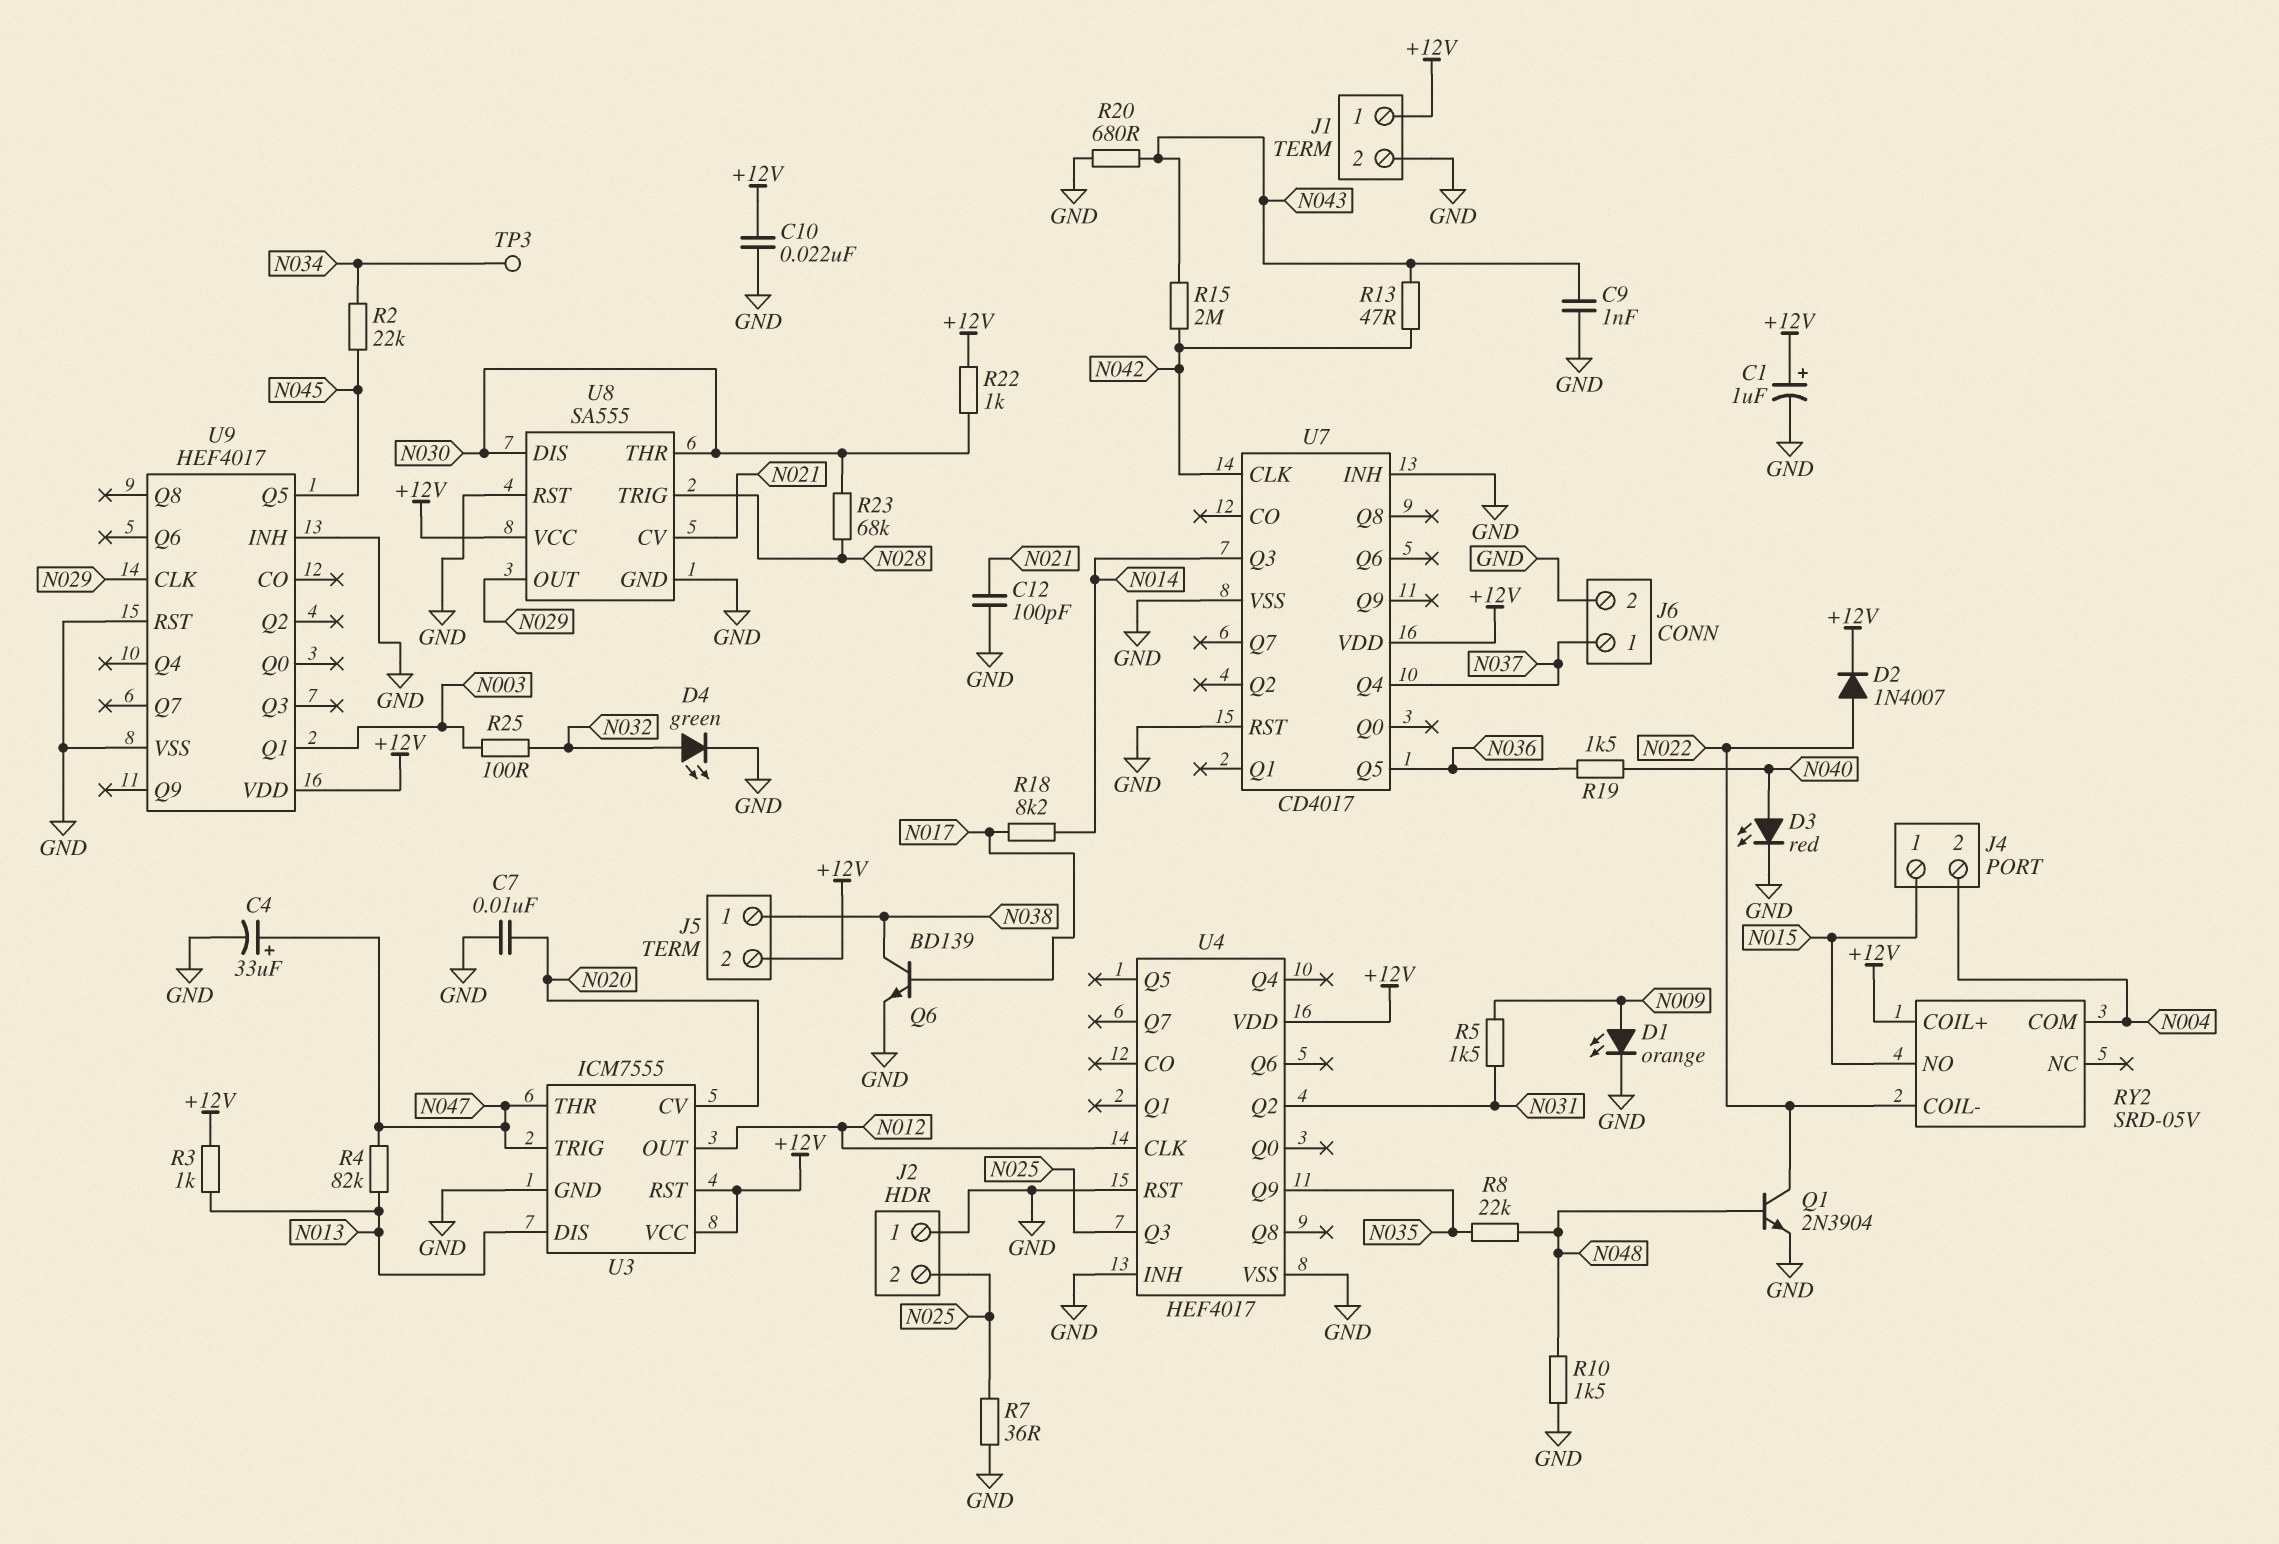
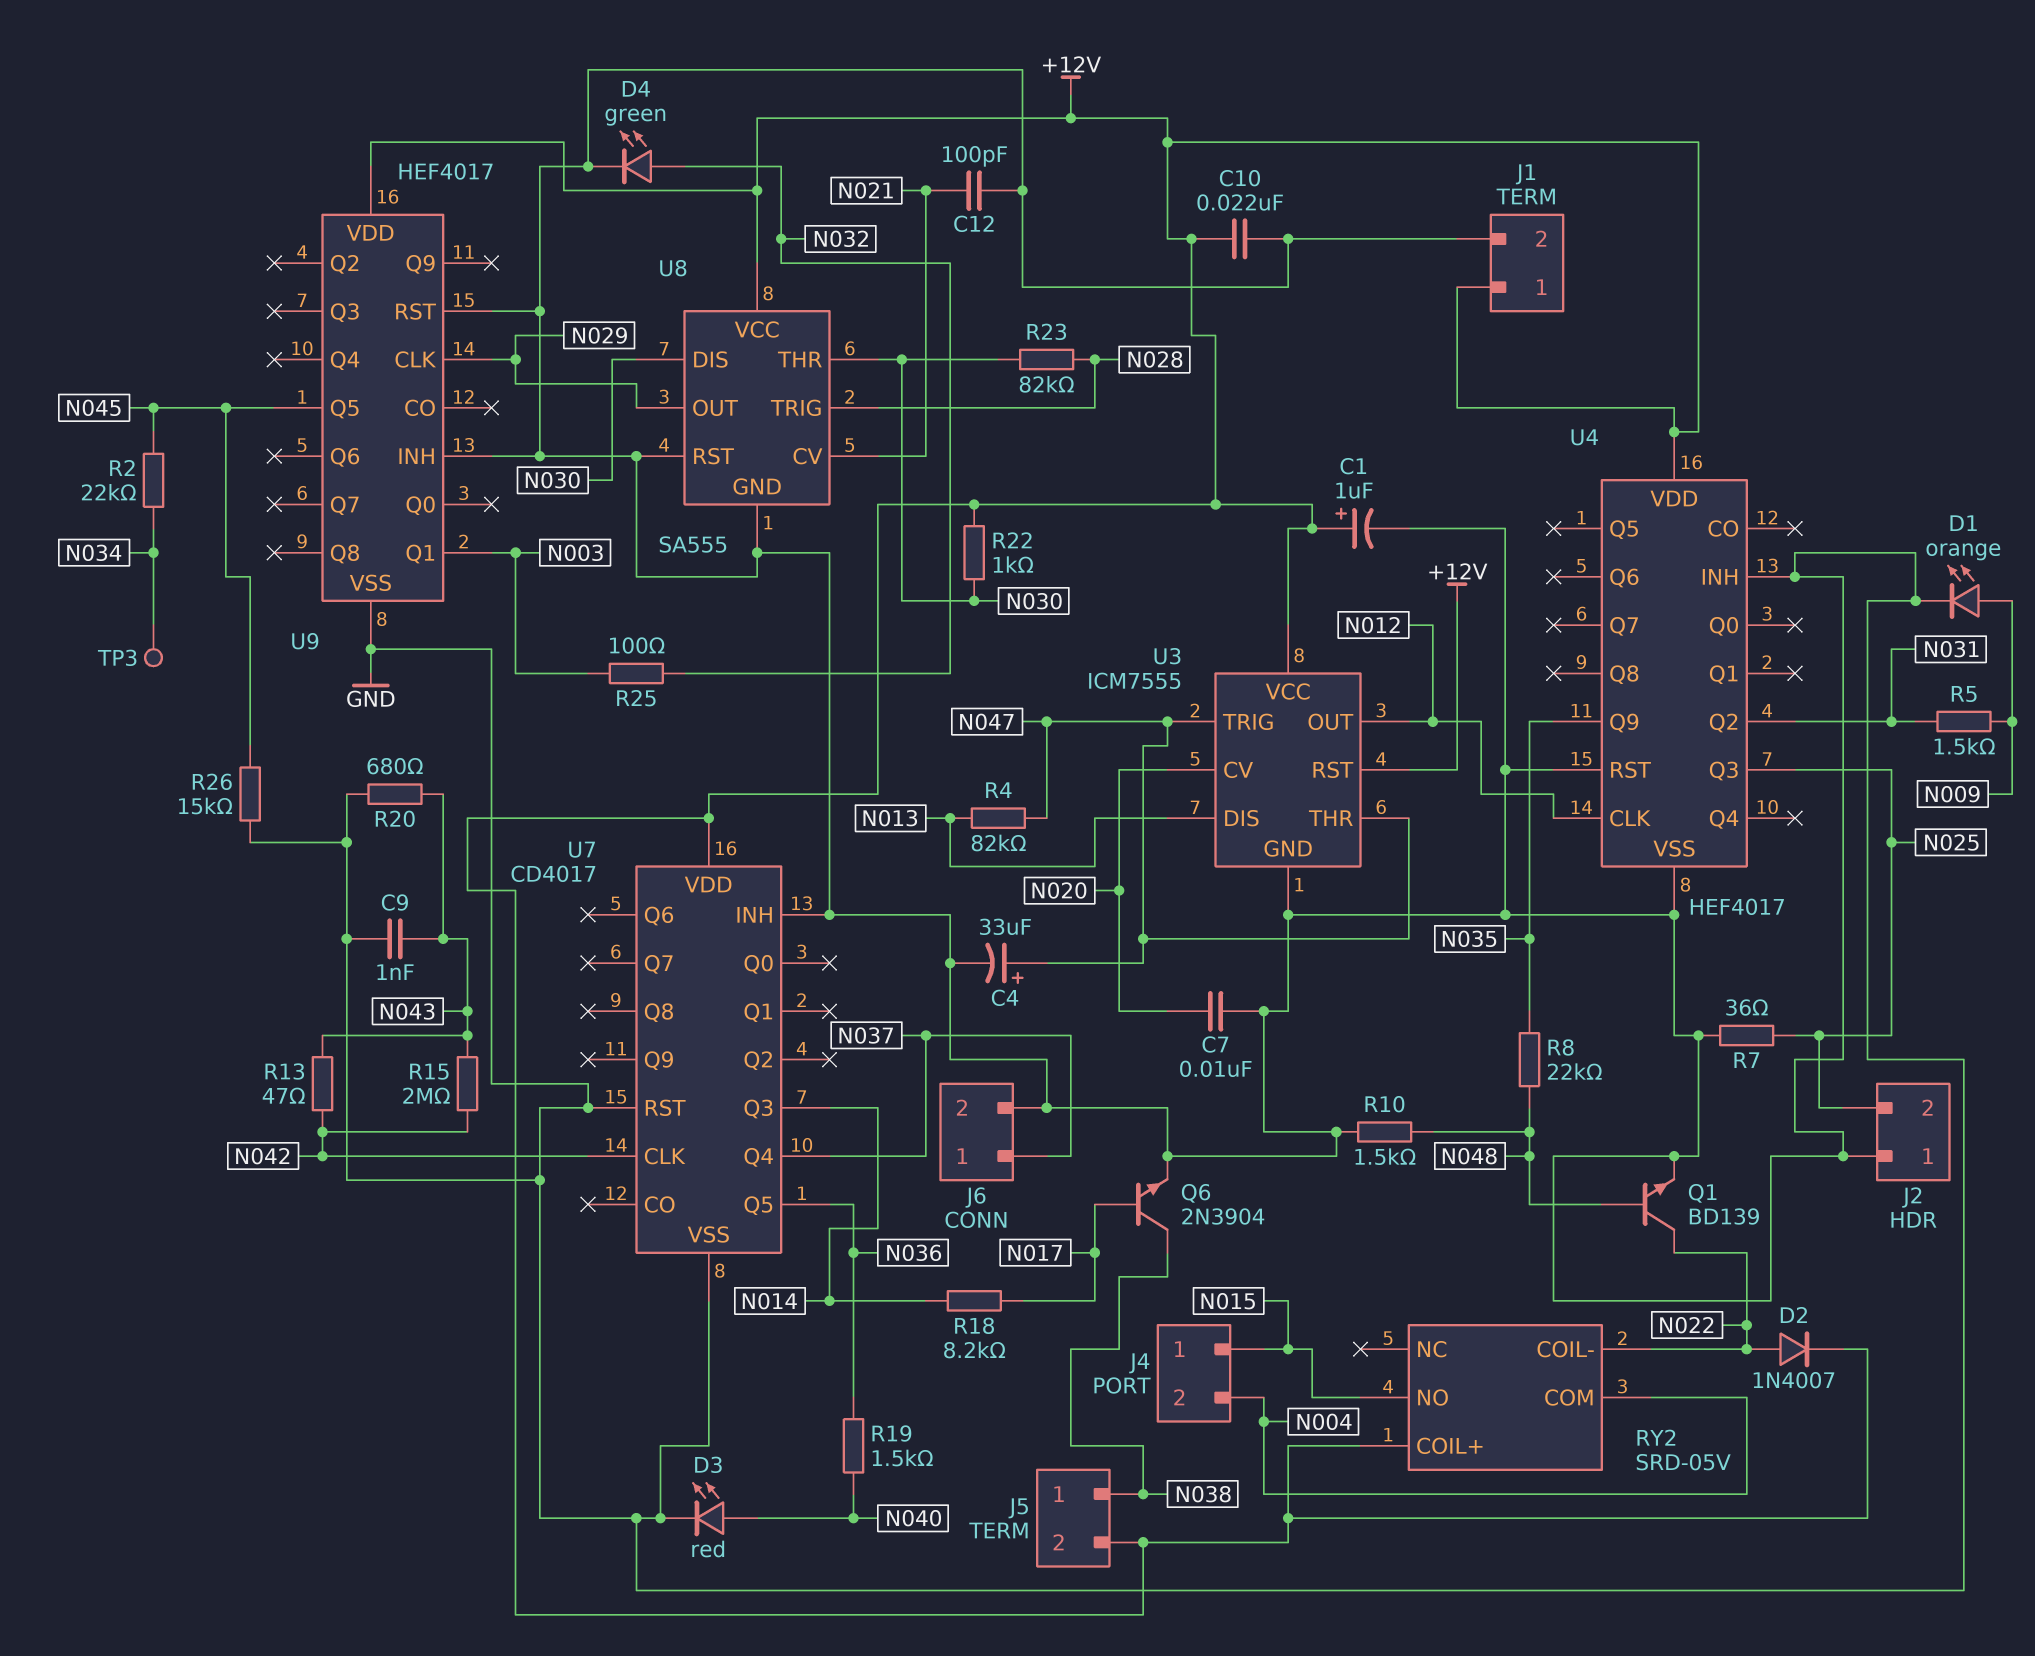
Q1: NPN 2N3904 (B N048, C N022, E GND) -> NPN BD139 (B N048, C N022, E GND)
Q6: NPN BD139 (B N017, C N038, E GND) -> NPN 2N3904 (B N017, C N038, E GND)
R3: 1k (+12V, N013) -> none
R23: 68k (N028, N030) -> 82k (N028, N030)
R26: none -> 15k (GND, N045)

